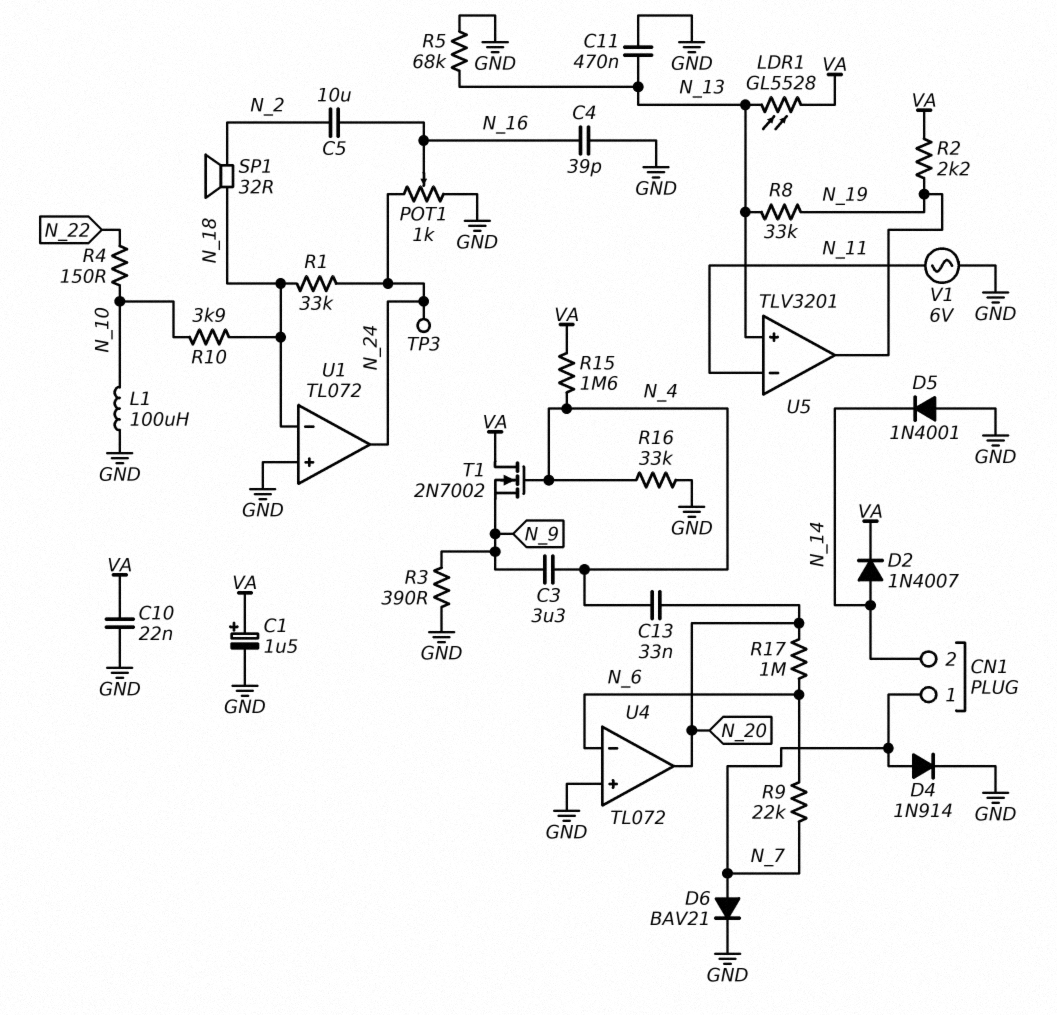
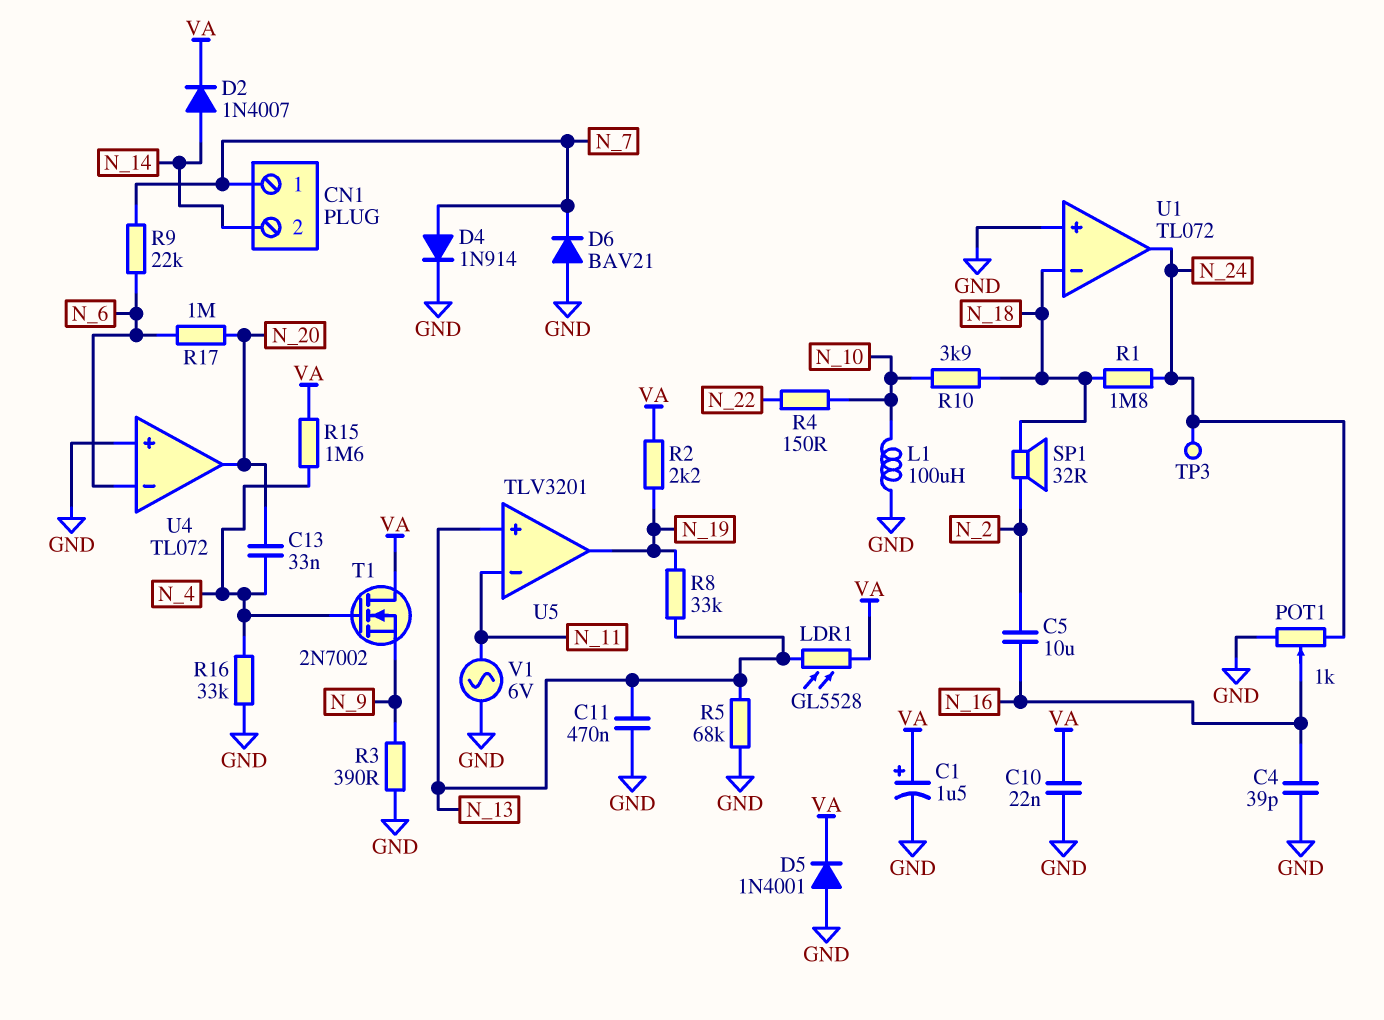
C3: 3.3uF (N_4, N_9) -> none
D5: diode 1N4001 (A GND, K N_14) -> diode 1N4001 (A GND, K VA)
D6: diode BAV21 (A N_7, K GND) -> diode BAV21 (A GND, K N_7)
R1: 33k (N_18, N_24) -> 1.8M (N_18, N_24)

